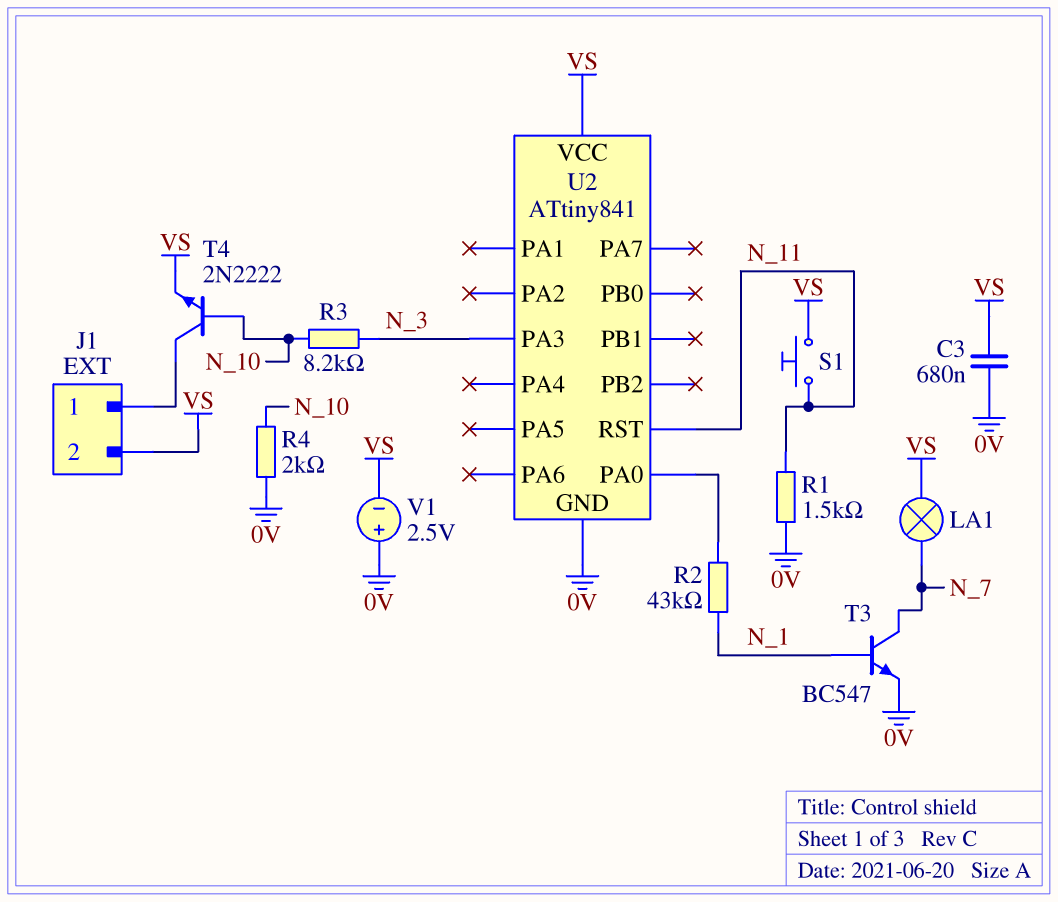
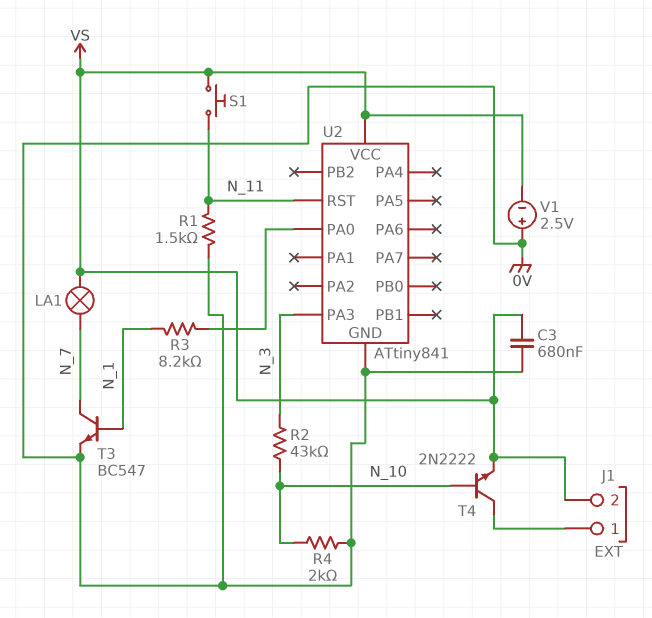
R2: 43k (N_1, U2/PA0) -> 43k (N_3, N_10)
R3: 8.2k (N_3, N_10) -> 8.2k (N_1, U2/PA0)

